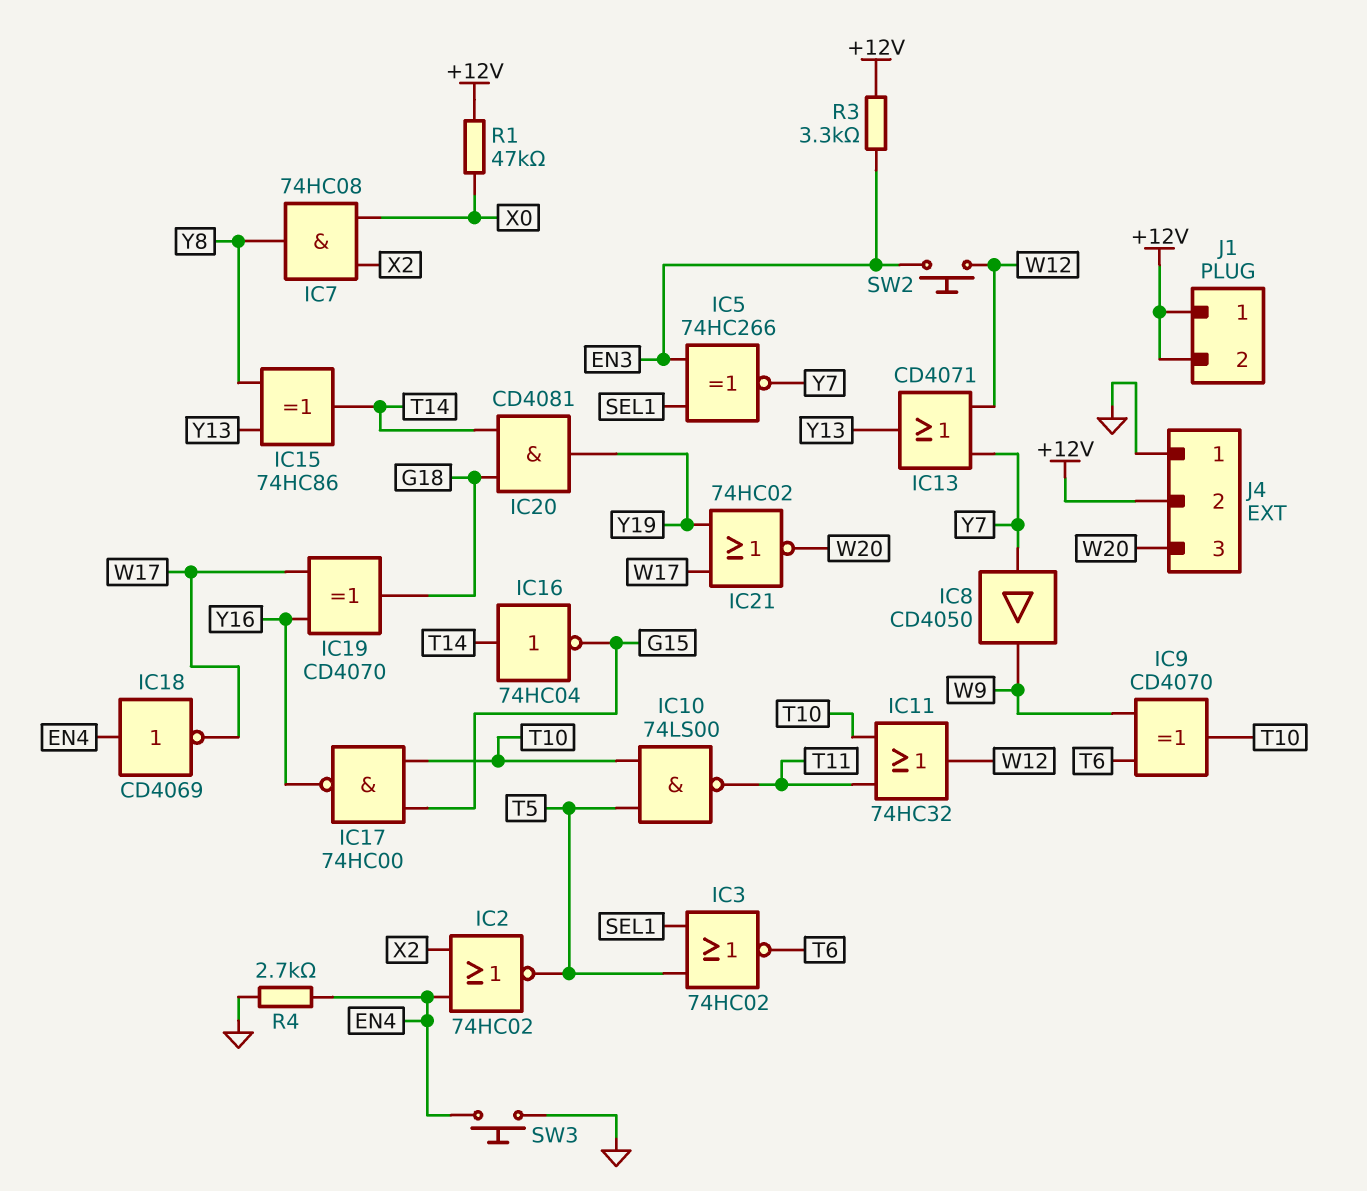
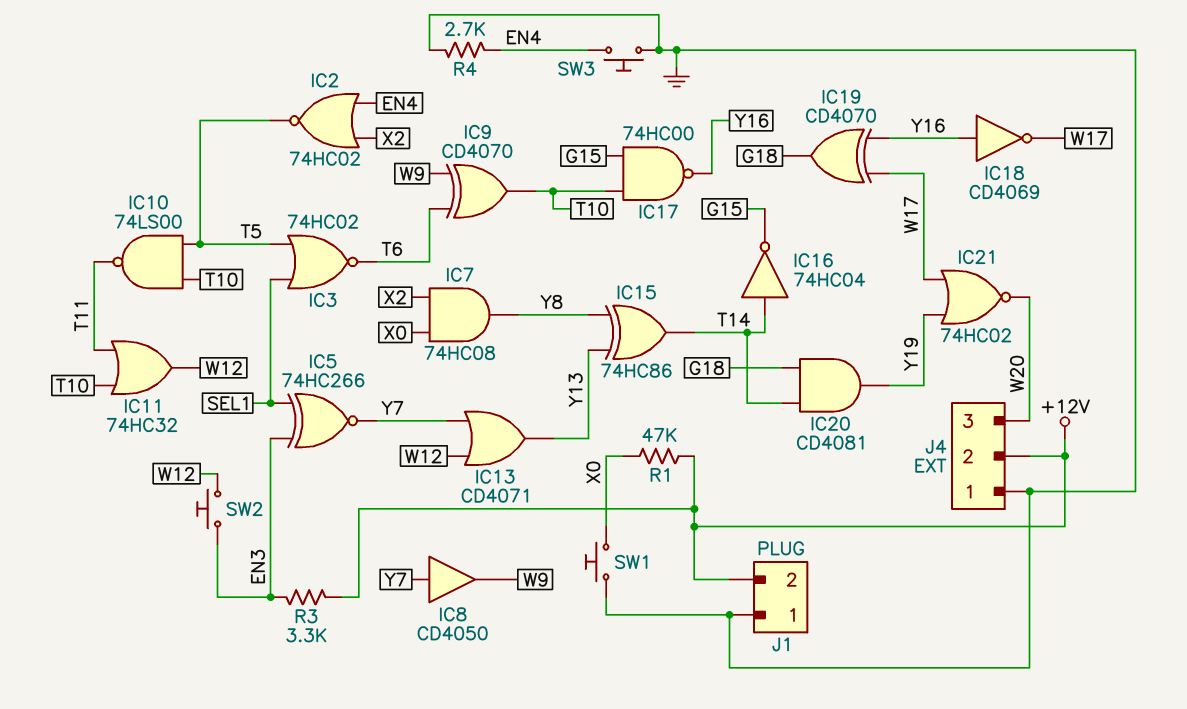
IC18: NOT CD4069 (in EN4, out W17) -> NOT CD4069 (in Y16, out W17)
J1 pin 1: +12V -> GND
SW1: none -> button (GND, X0)

